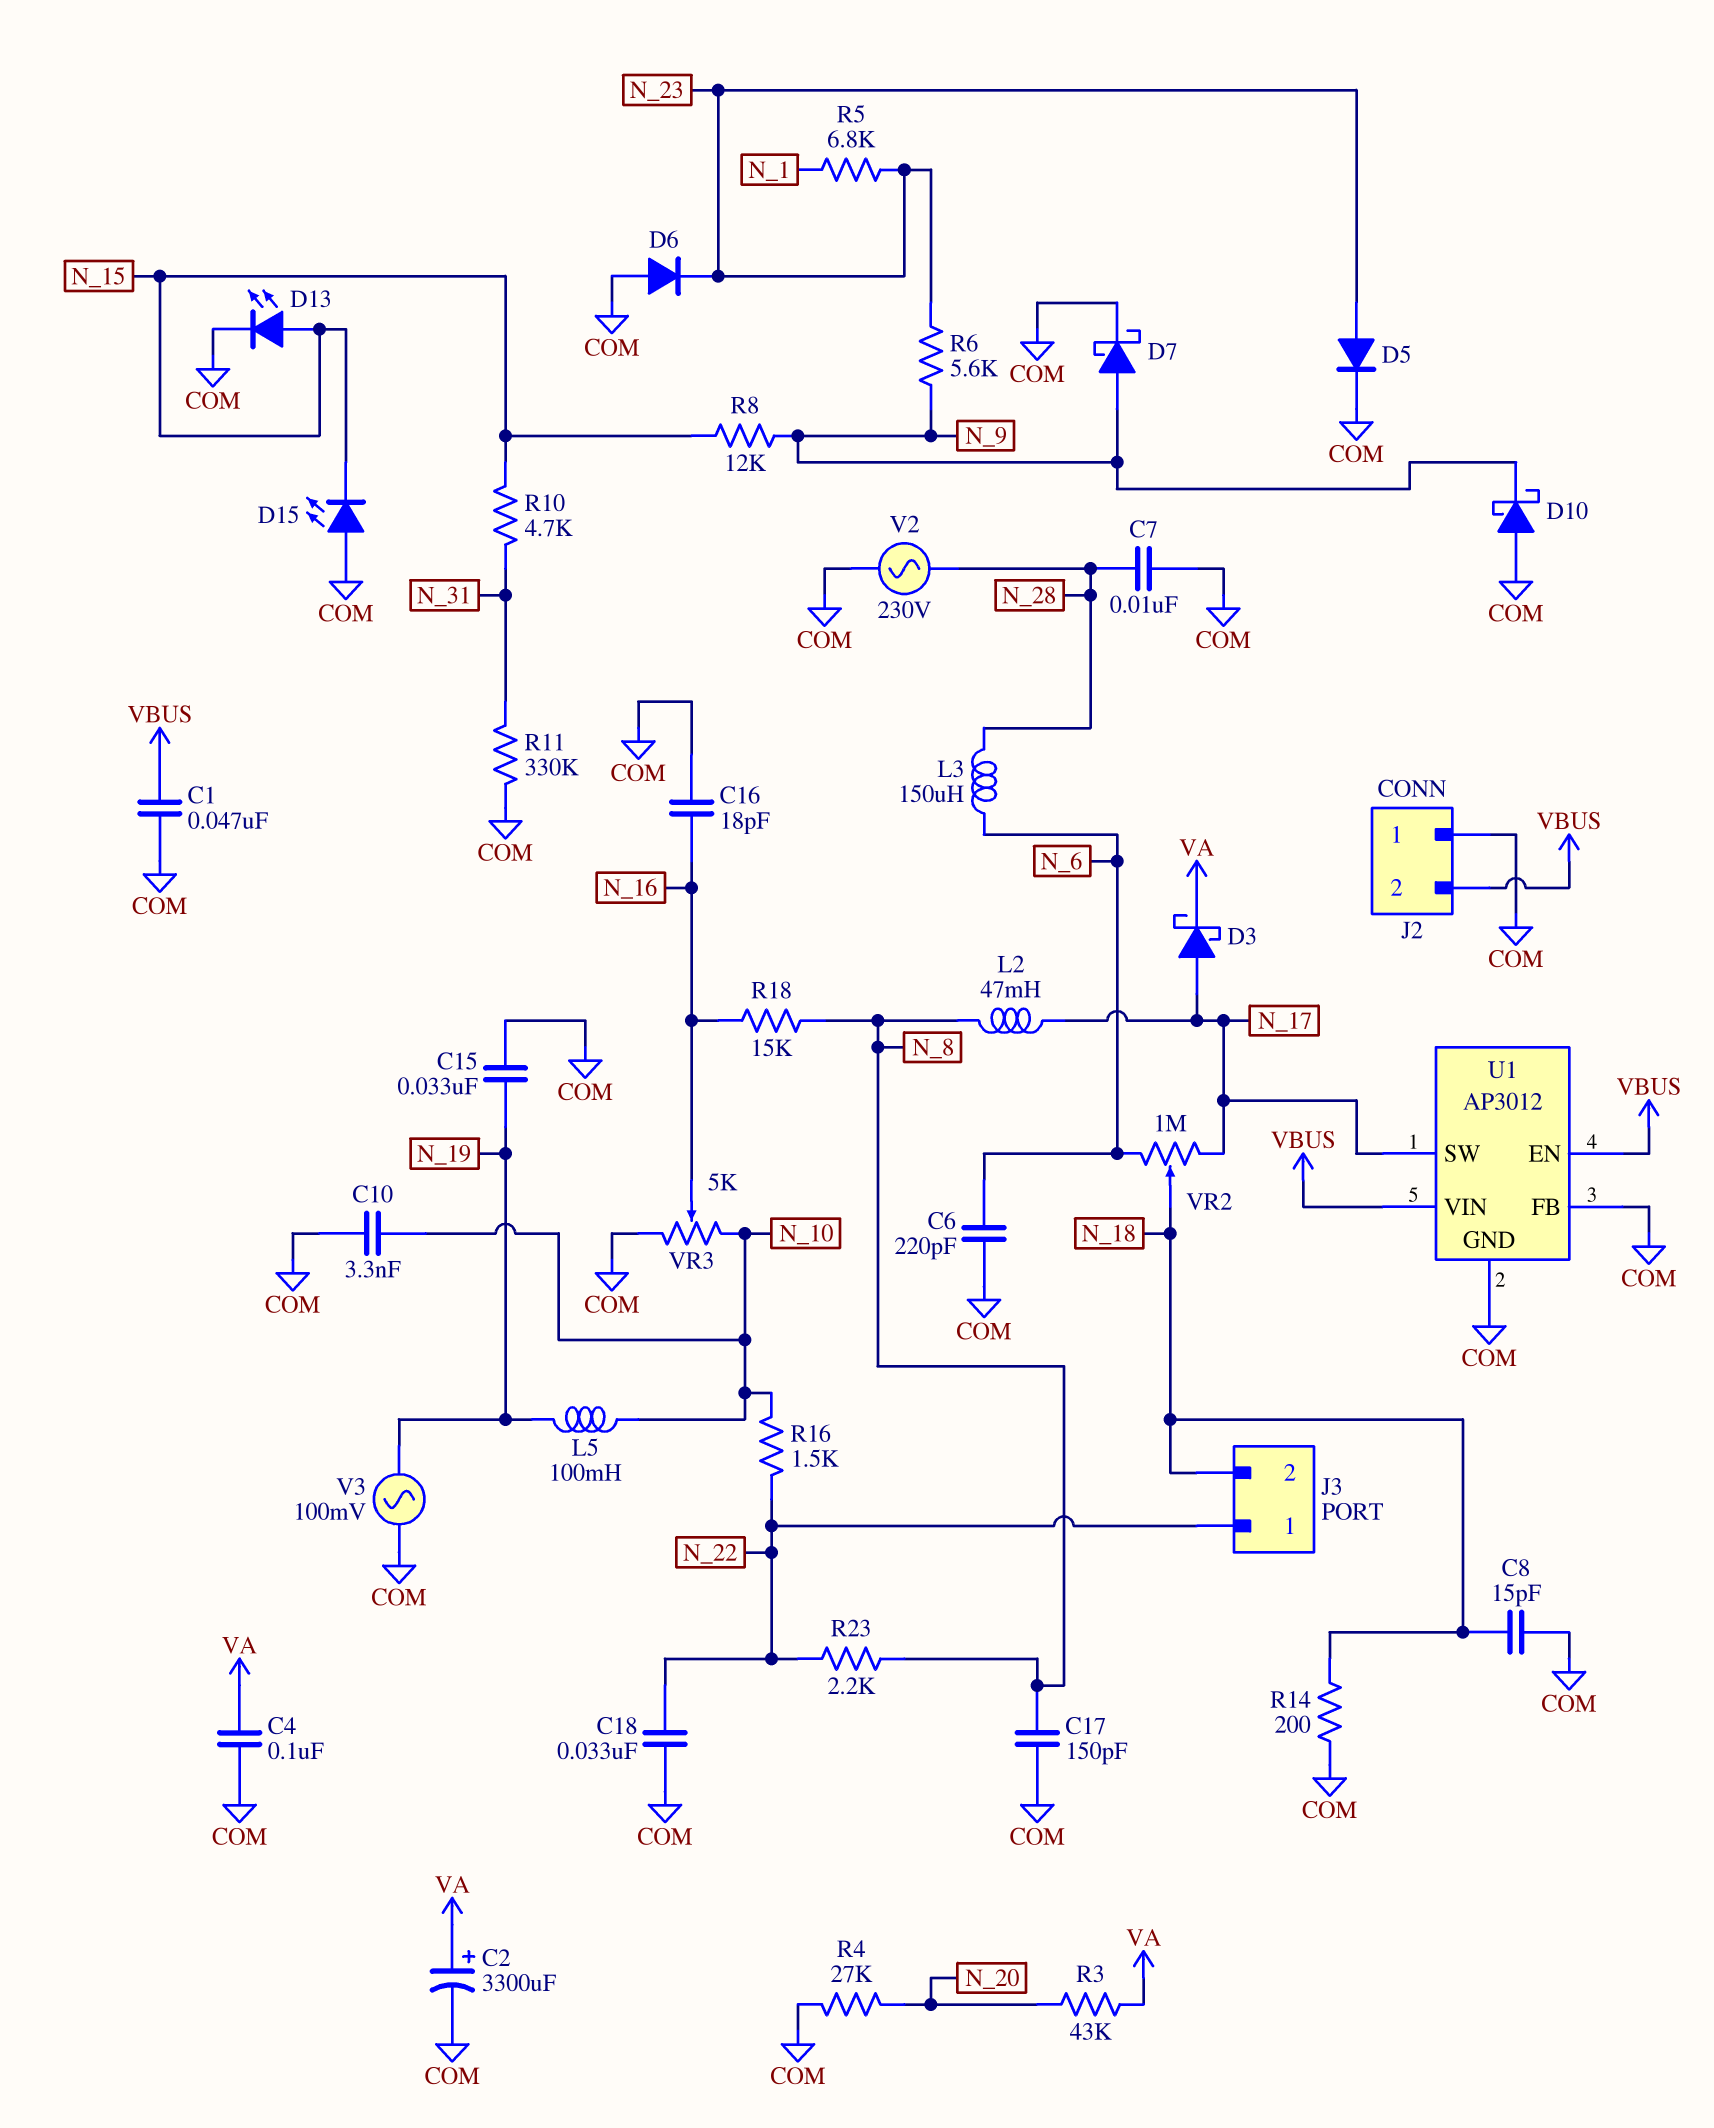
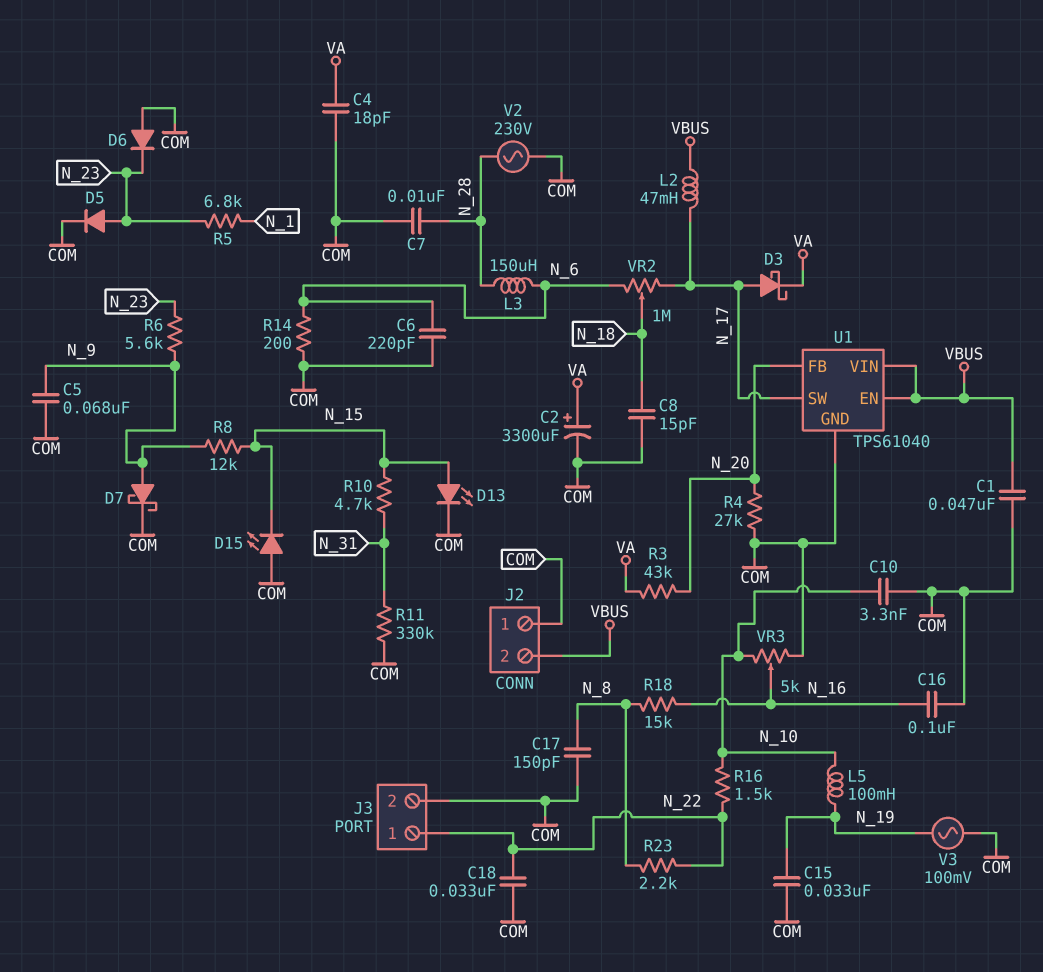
C4: 100nF (COM, VA) -> 18pF (COM, VA)
C5: none -> 68nF (COM, N_9)
C16: 18pF (COM, N_16) -> 100nF (COM, N_16)
D10: schottky (A COM, K N_9) -> none
J3 pin 2: N_18 -> COM
L2: 47mH (N_8, N_17) -> 47mH (N_17, VBUS)
R14: 200 (COM, N_18) -> 200 (COM, N_6)
U1: AP3012 -> TPS61040
U1 pin FB: COM -> N_20

